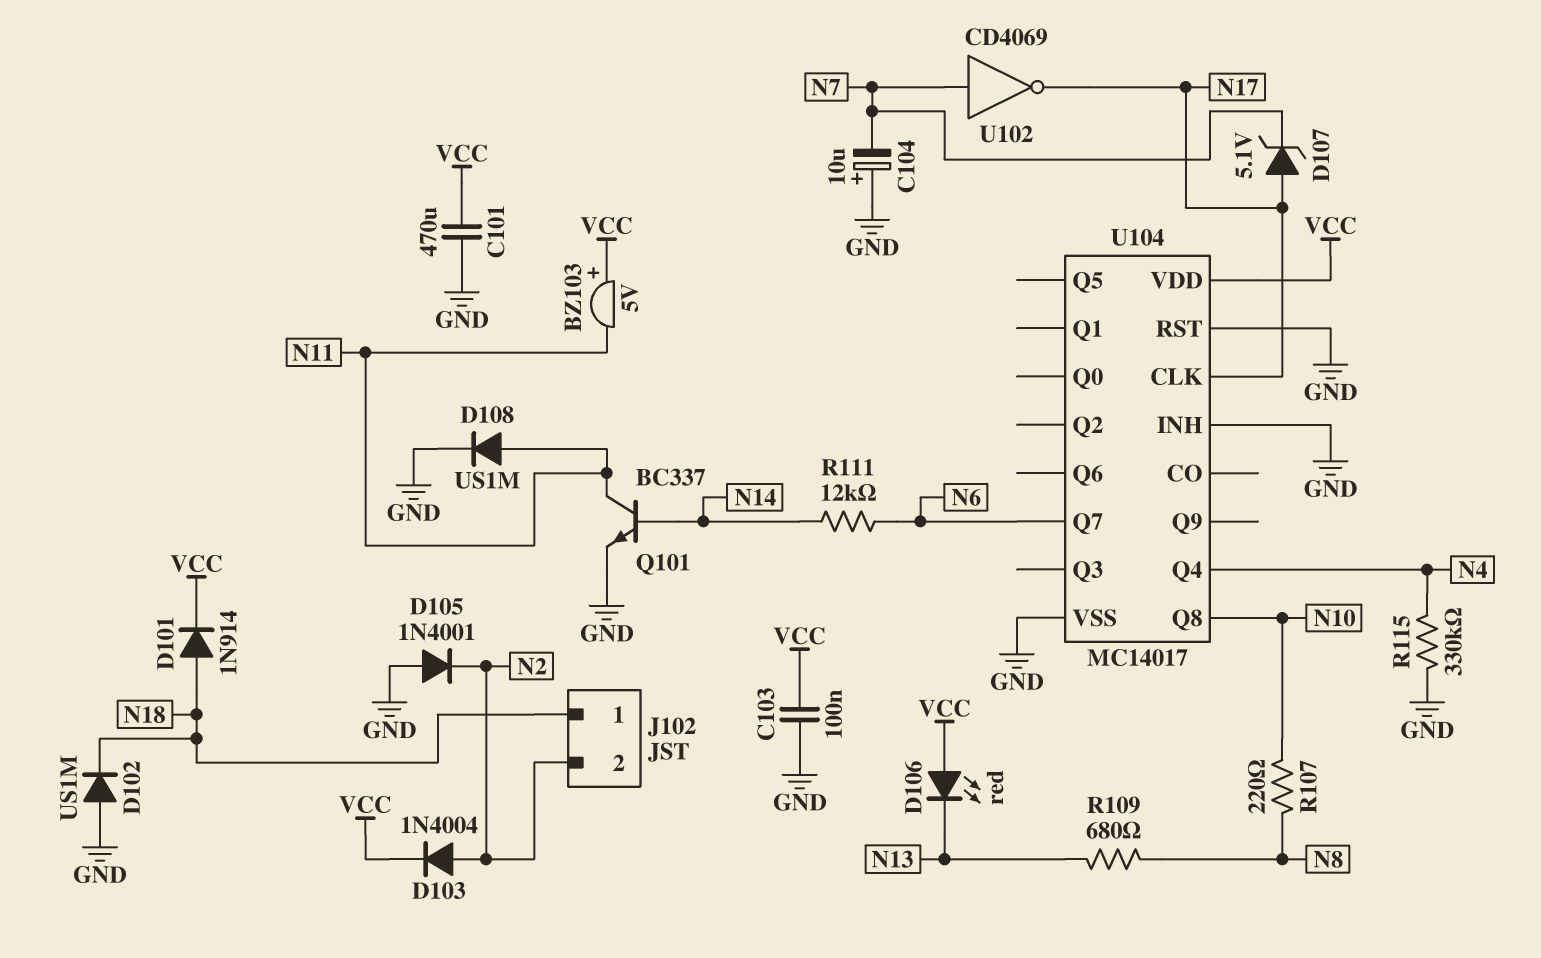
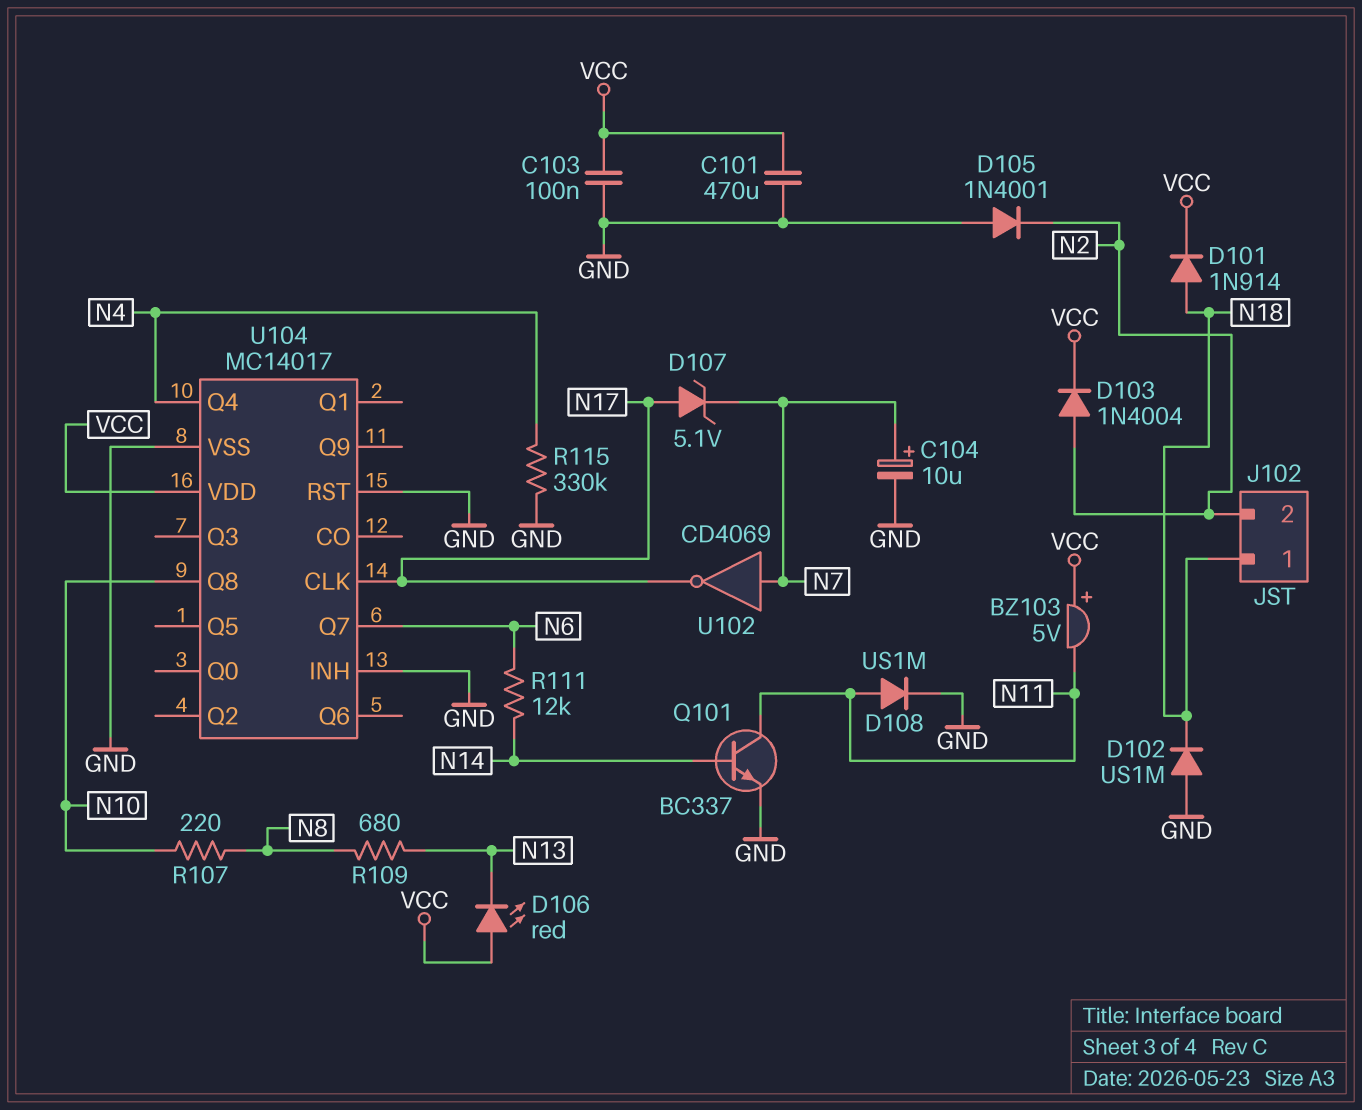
C104: 10uF (plus GND, minus N7) -> 10uF (plus N7, minus GND)

